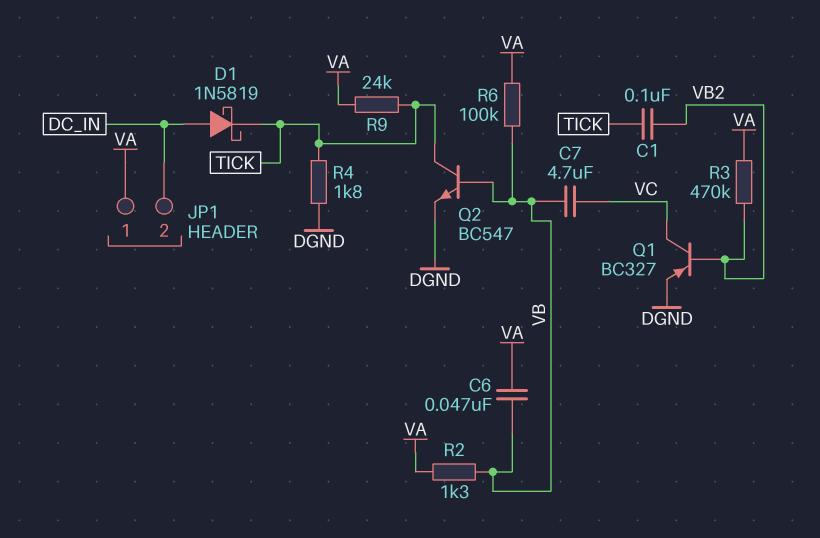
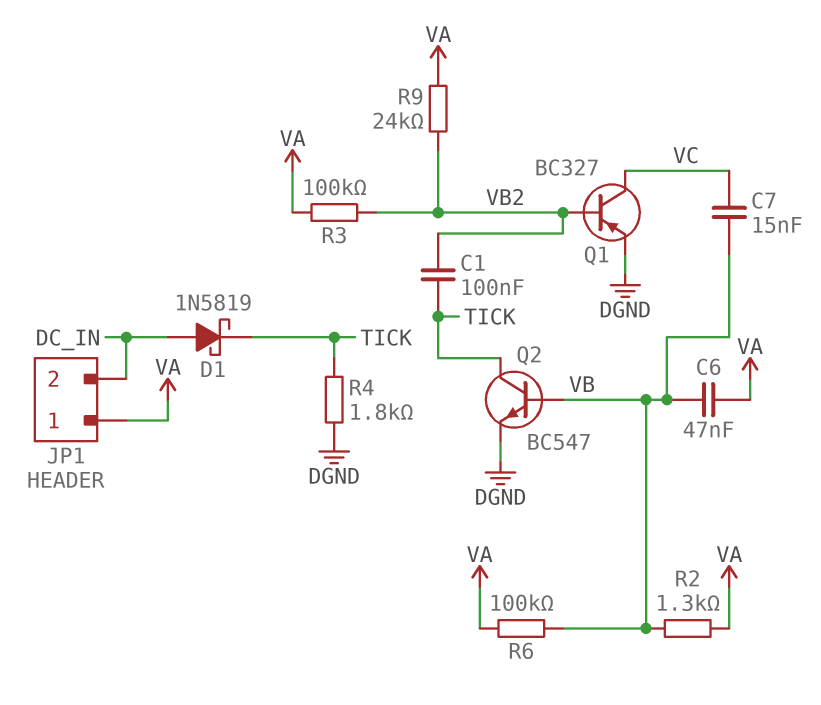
C7: 4.7uF (VB, VC) -> 15nF (VB, VC)
R3: 470k (VA, VB2) -> 100k (VA, VB2)
R9: 24k (TICK, VA) -> 24k (VA, VB2)

